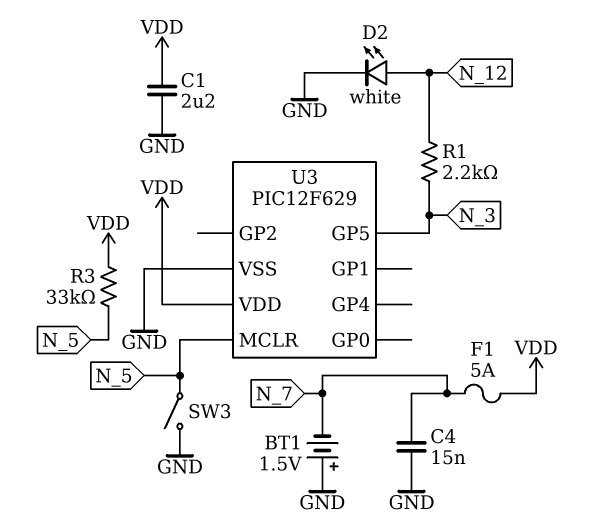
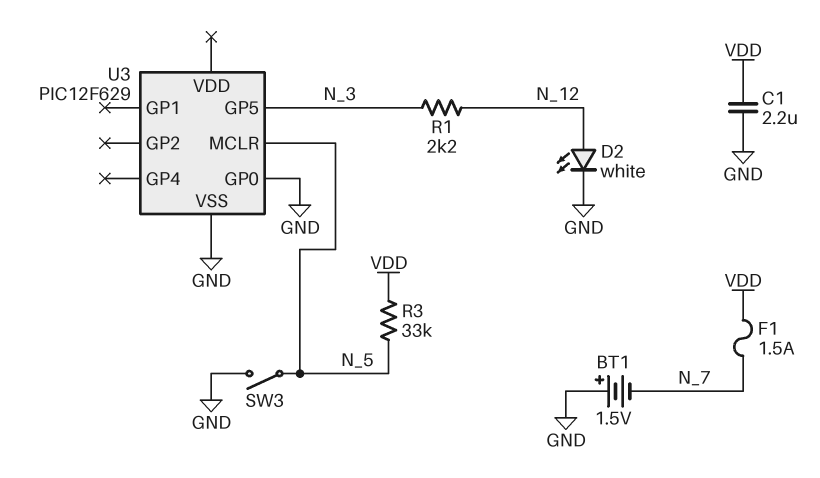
C4: 15nF (GND, N_7) -> none
F1: 5A (N_7, VDD) -> 1.5A (N_7, VDD)
U3 pin GP0: none -> GND
U3 pin VDD: VDD -> none

